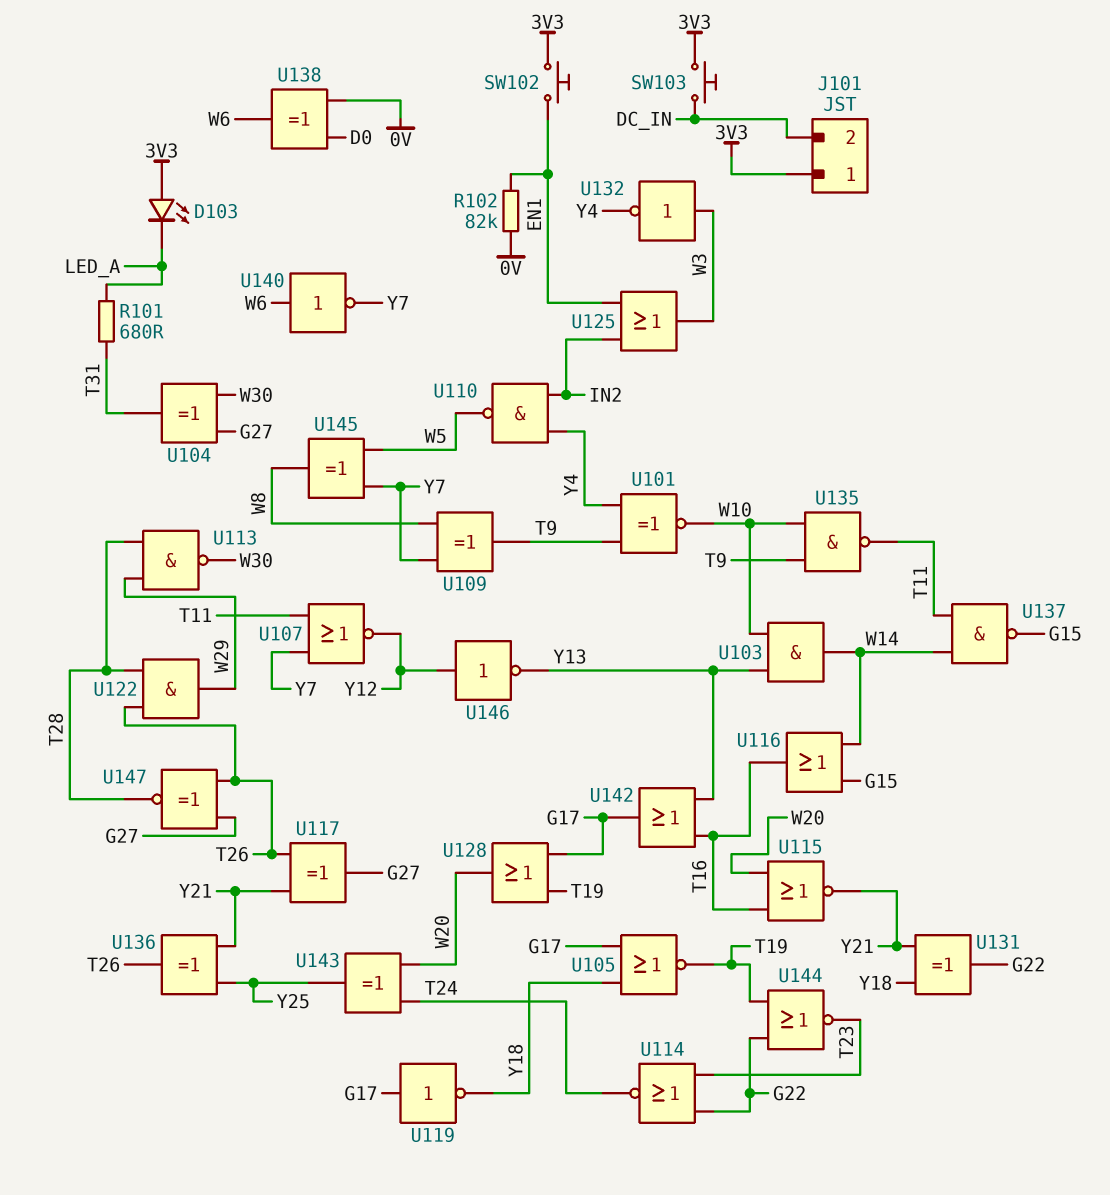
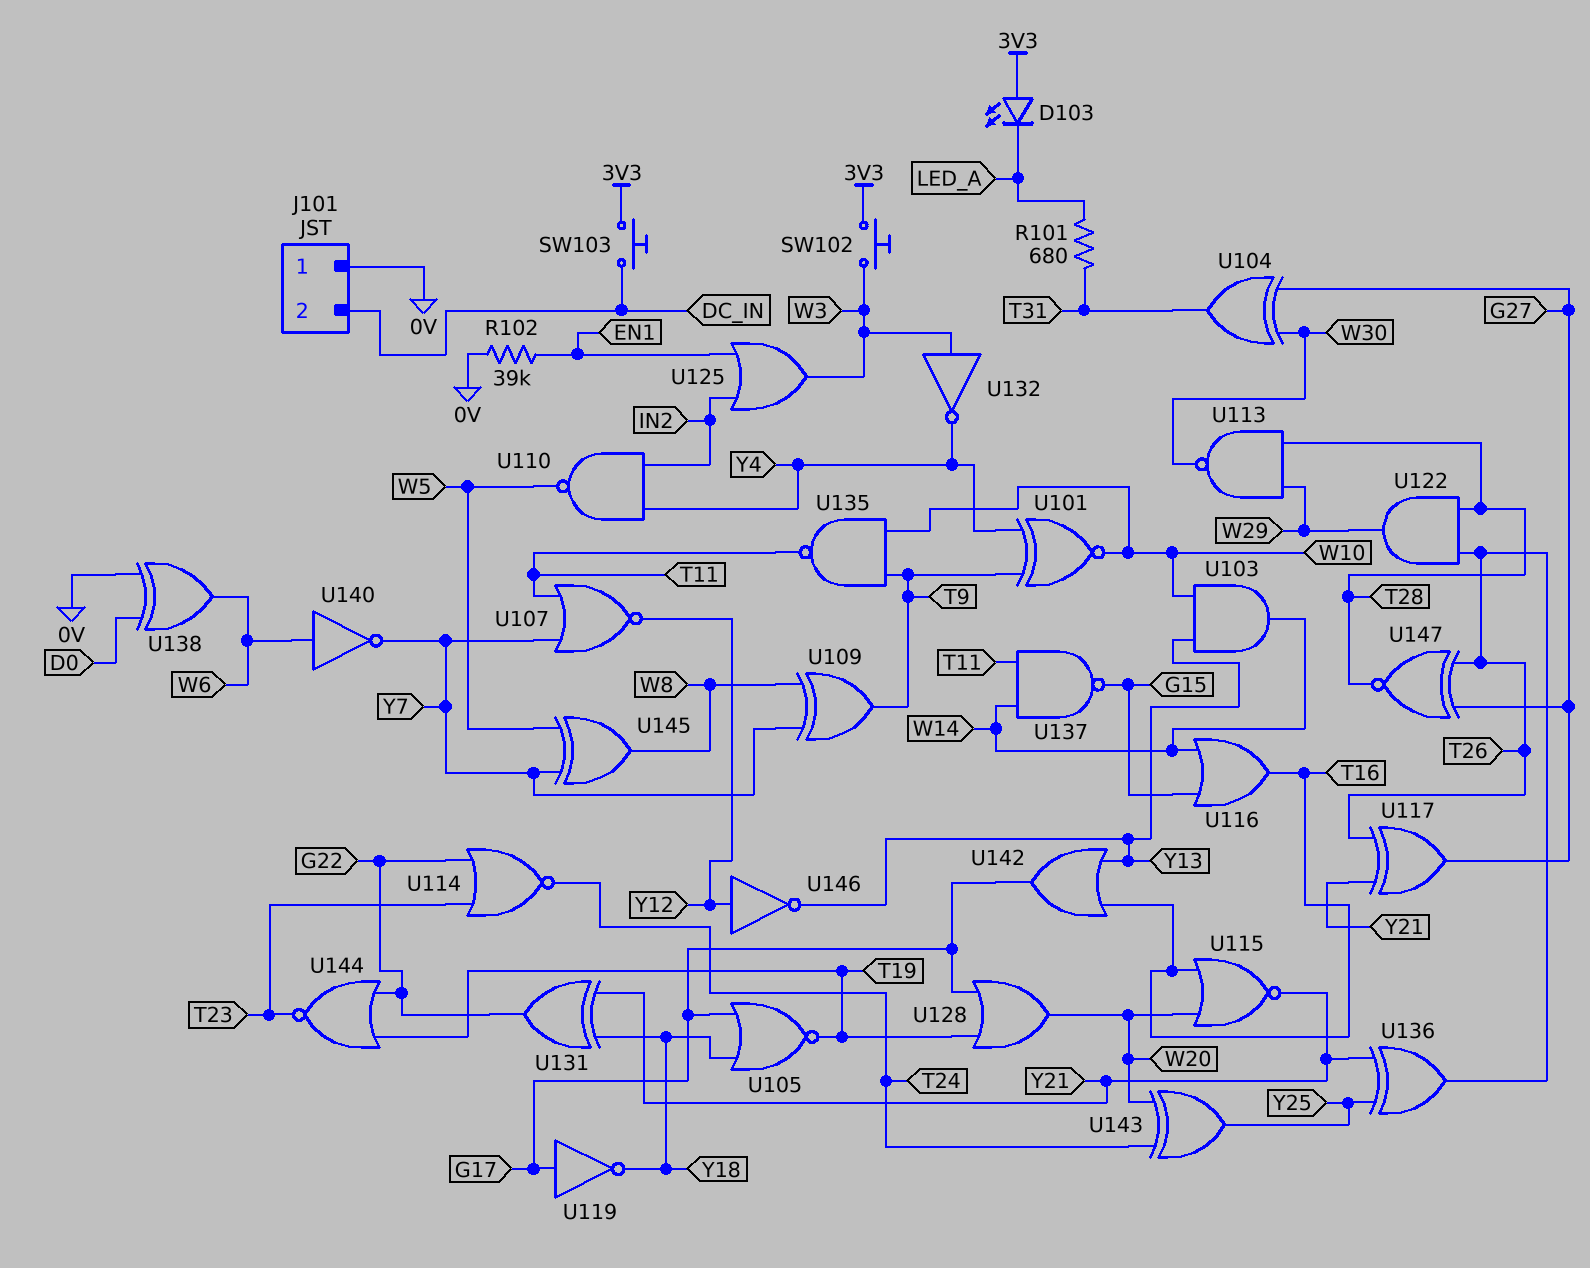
J101 pin 1: 3V3 -> 0V
R102: 82k (0V, EN1) -> 39k (0V, EN1)
SW102: button (3V3, EN1) -> button (3V3, W3)

